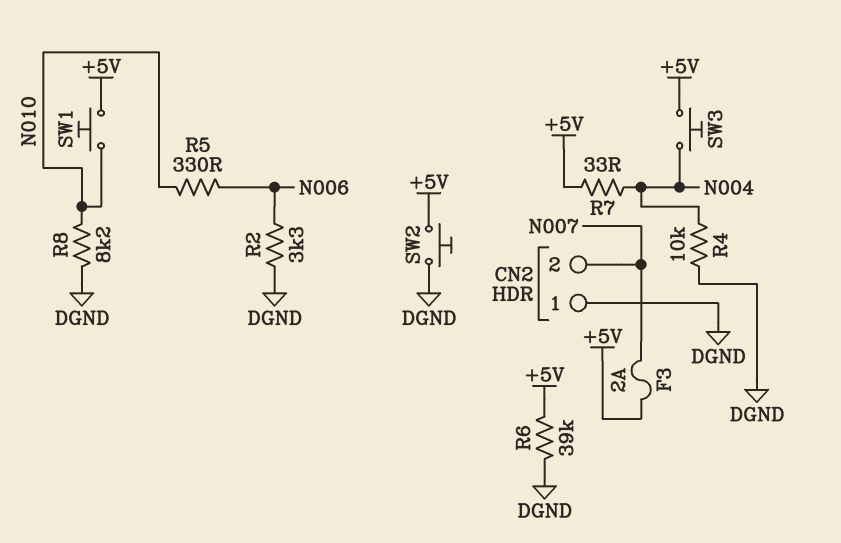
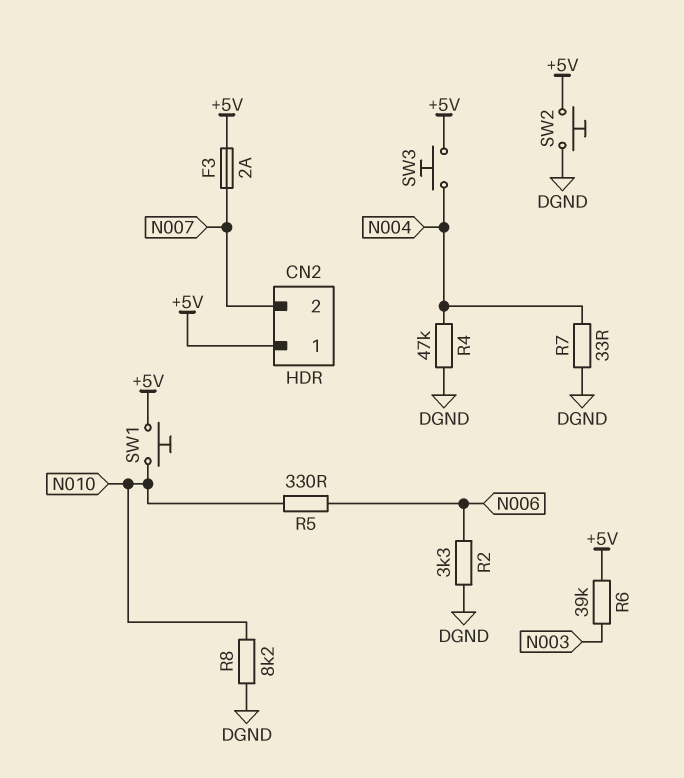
CN2 pin 1: DGND -> +5V
R4: 10k (DGND, N004) -> 47k (DGND, N004)
R6: 39k (+5V, DGND) -> 39k (+5V, N003)
R7: 33 (+5V, N004) -> 33 (DGND, N004)

